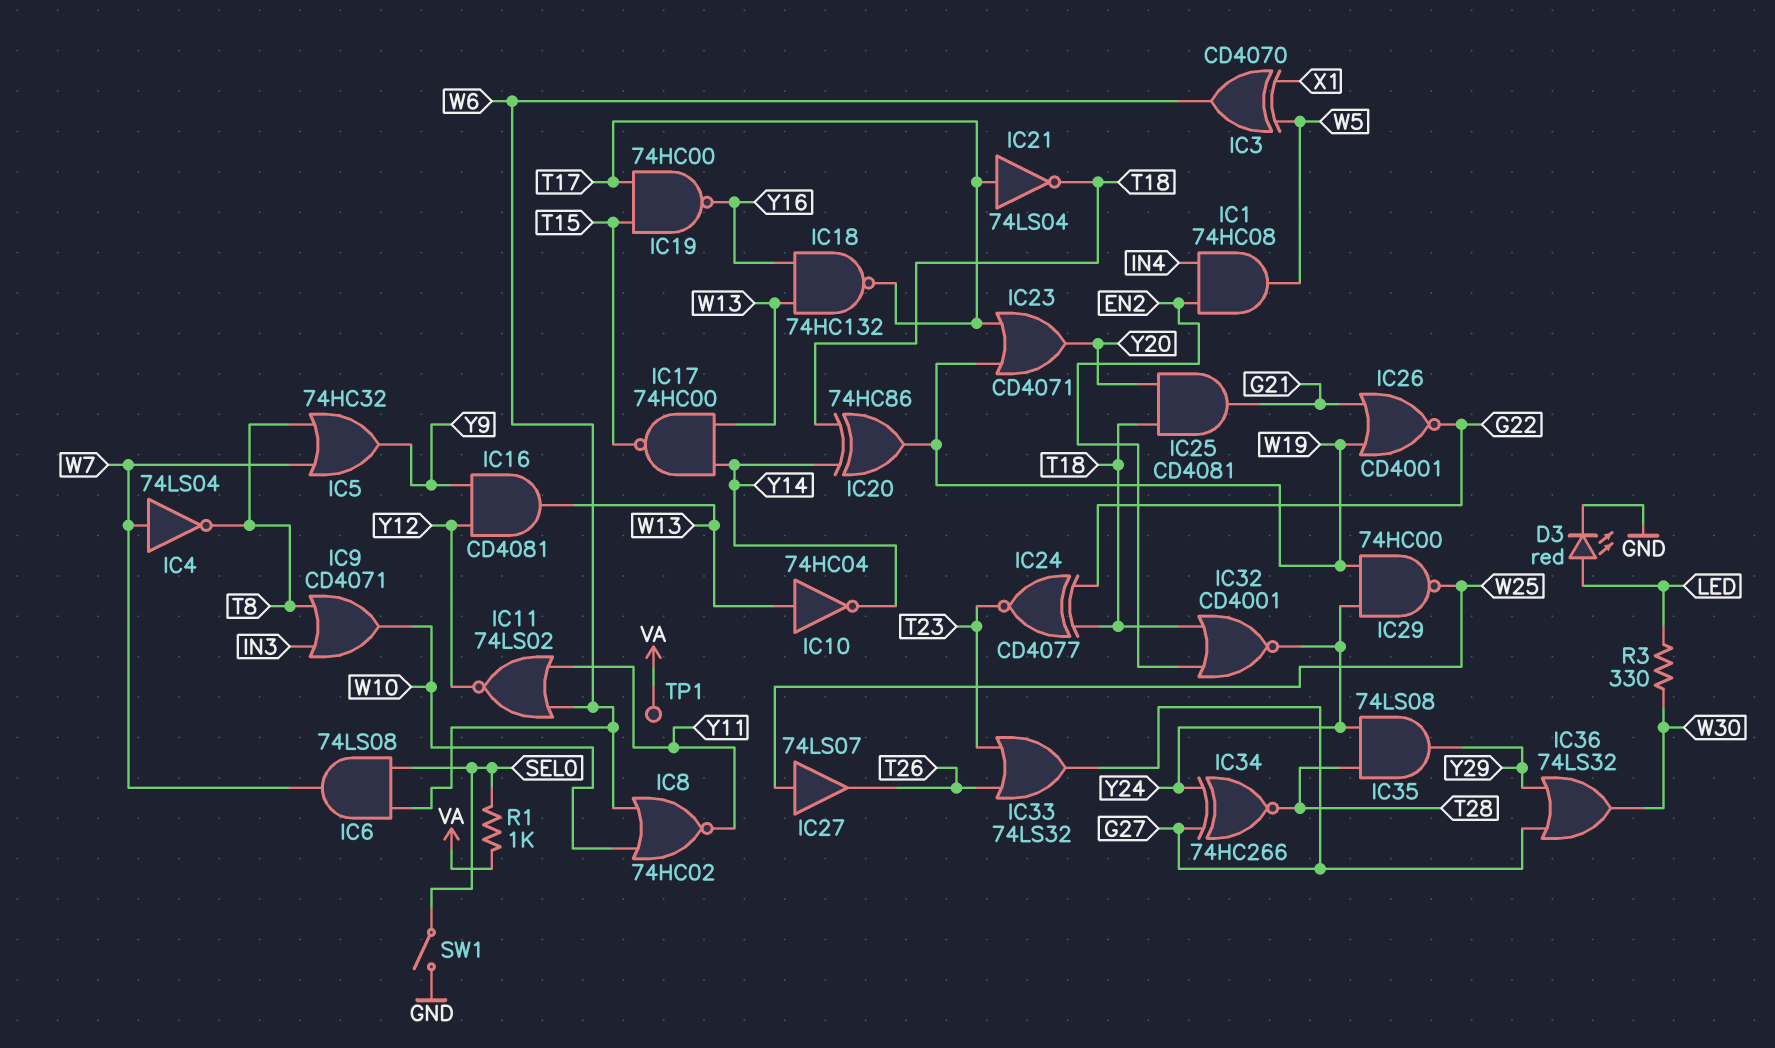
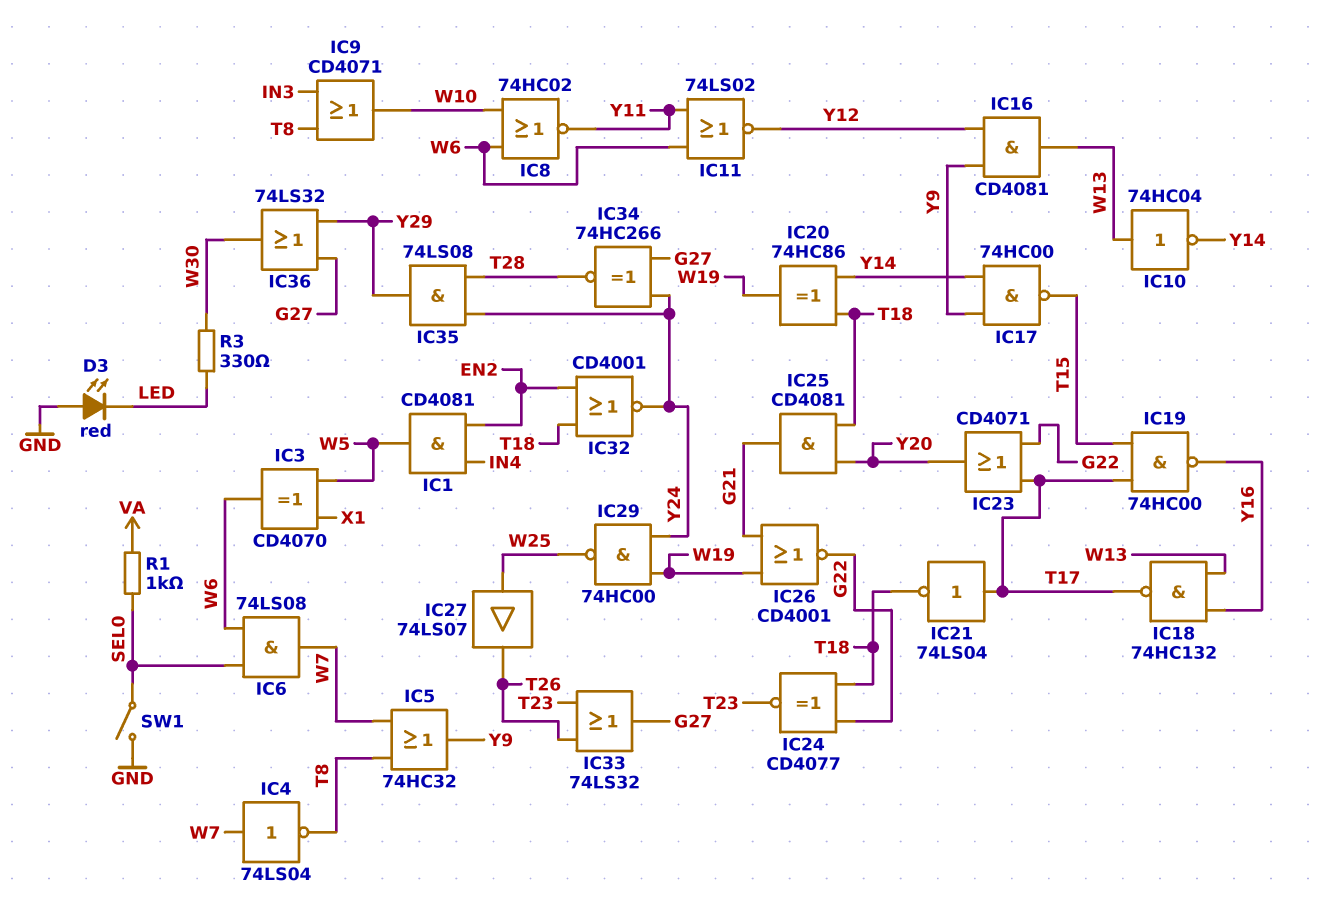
D3: LED red (A LED, K GND) -> LED red (A GND, K LED)
IC1: AND 74HC08 (in EN2, in IN4, out W5) -> AND CD4081 (in EN2, in IN4, out W5)
IC17: NAND 74HC00 (in W13, in Y14, out T15) -> NAND 74HC00 (in Y9, in Y14, out T15)
IC23: OR CD4071 (in T17, in W19, out Y20) -> OR CD4071 (in G22, in T17, out Y20)
TP1: test point (VA) -> none

